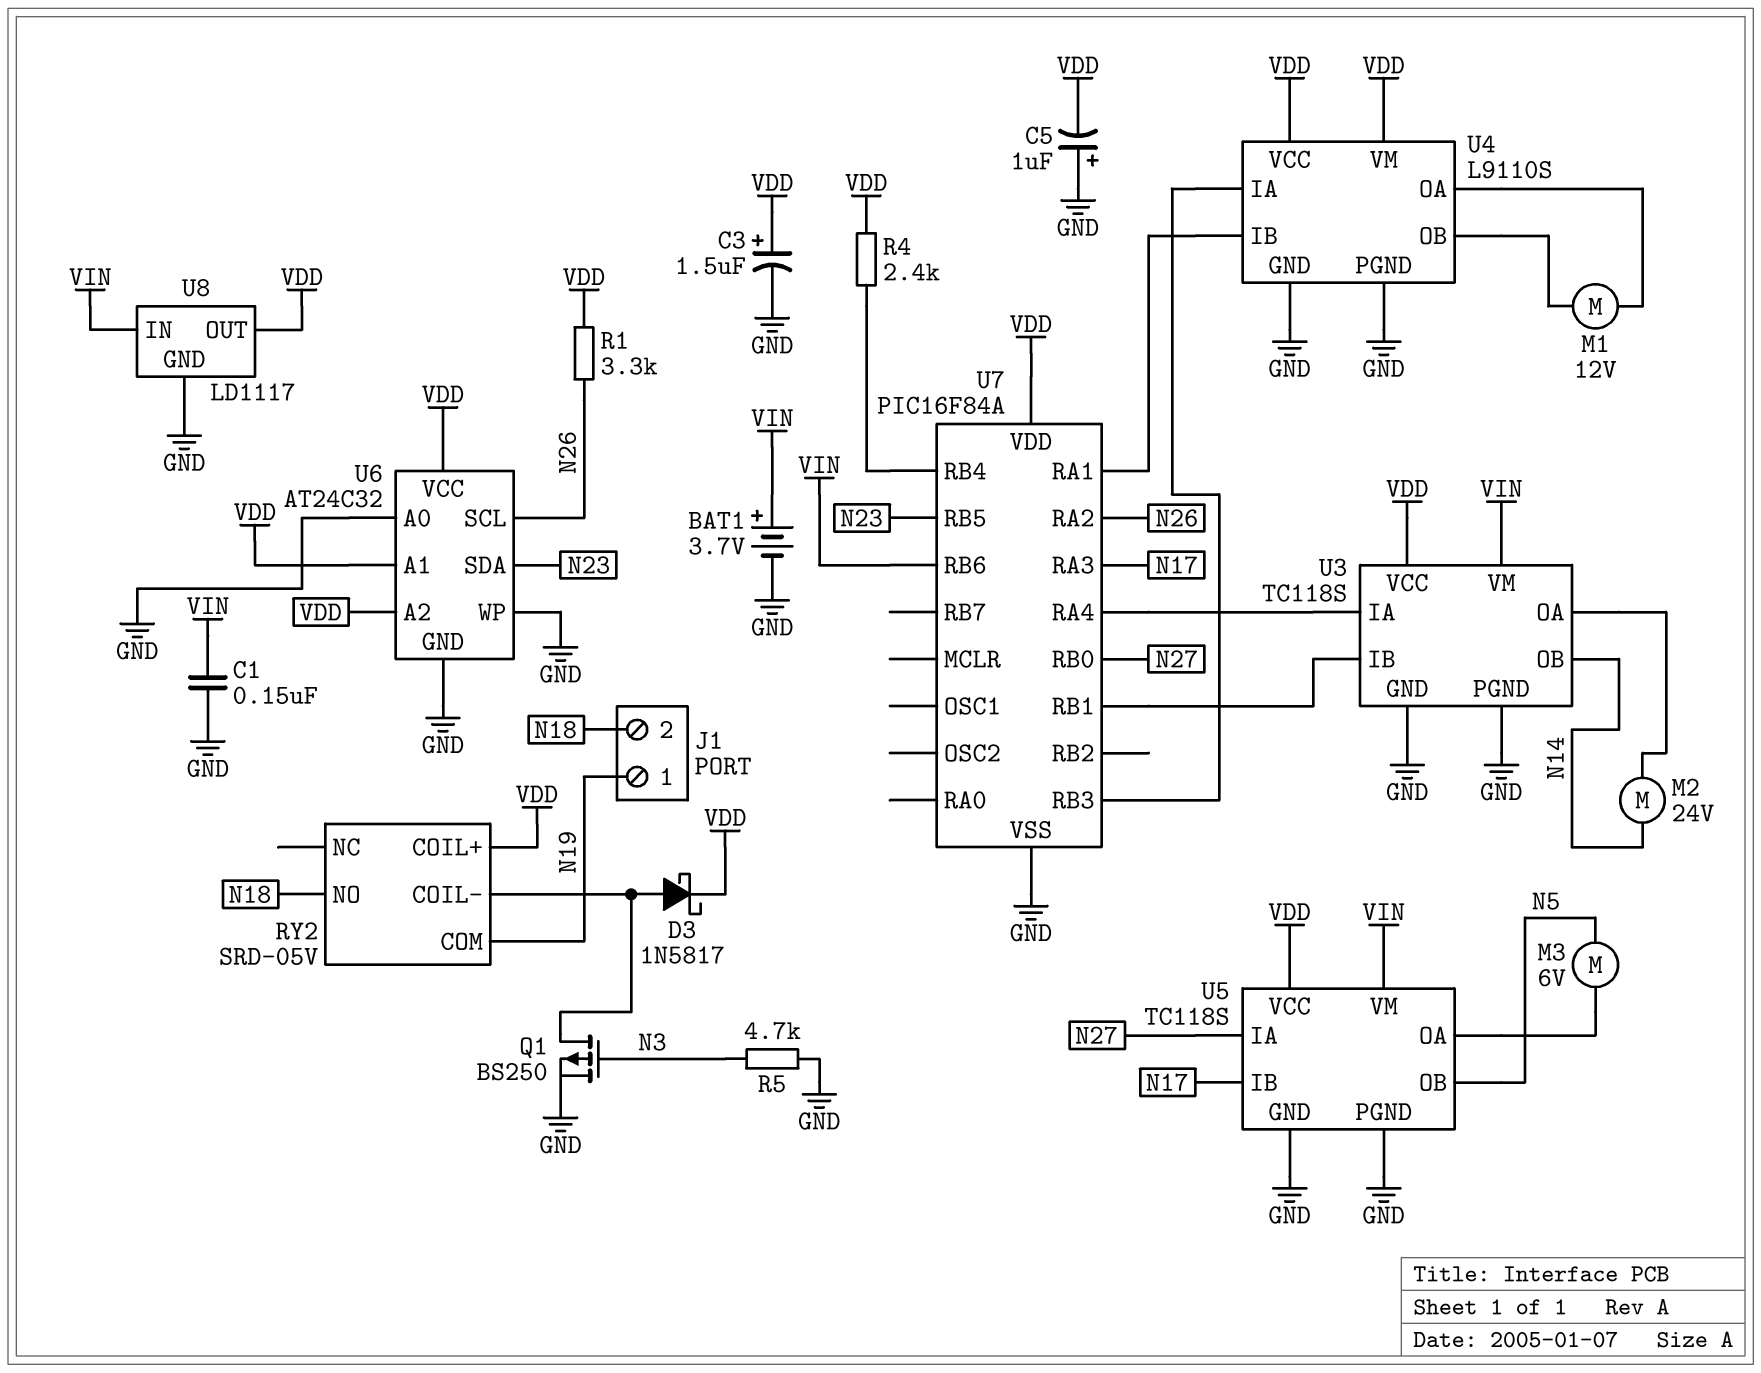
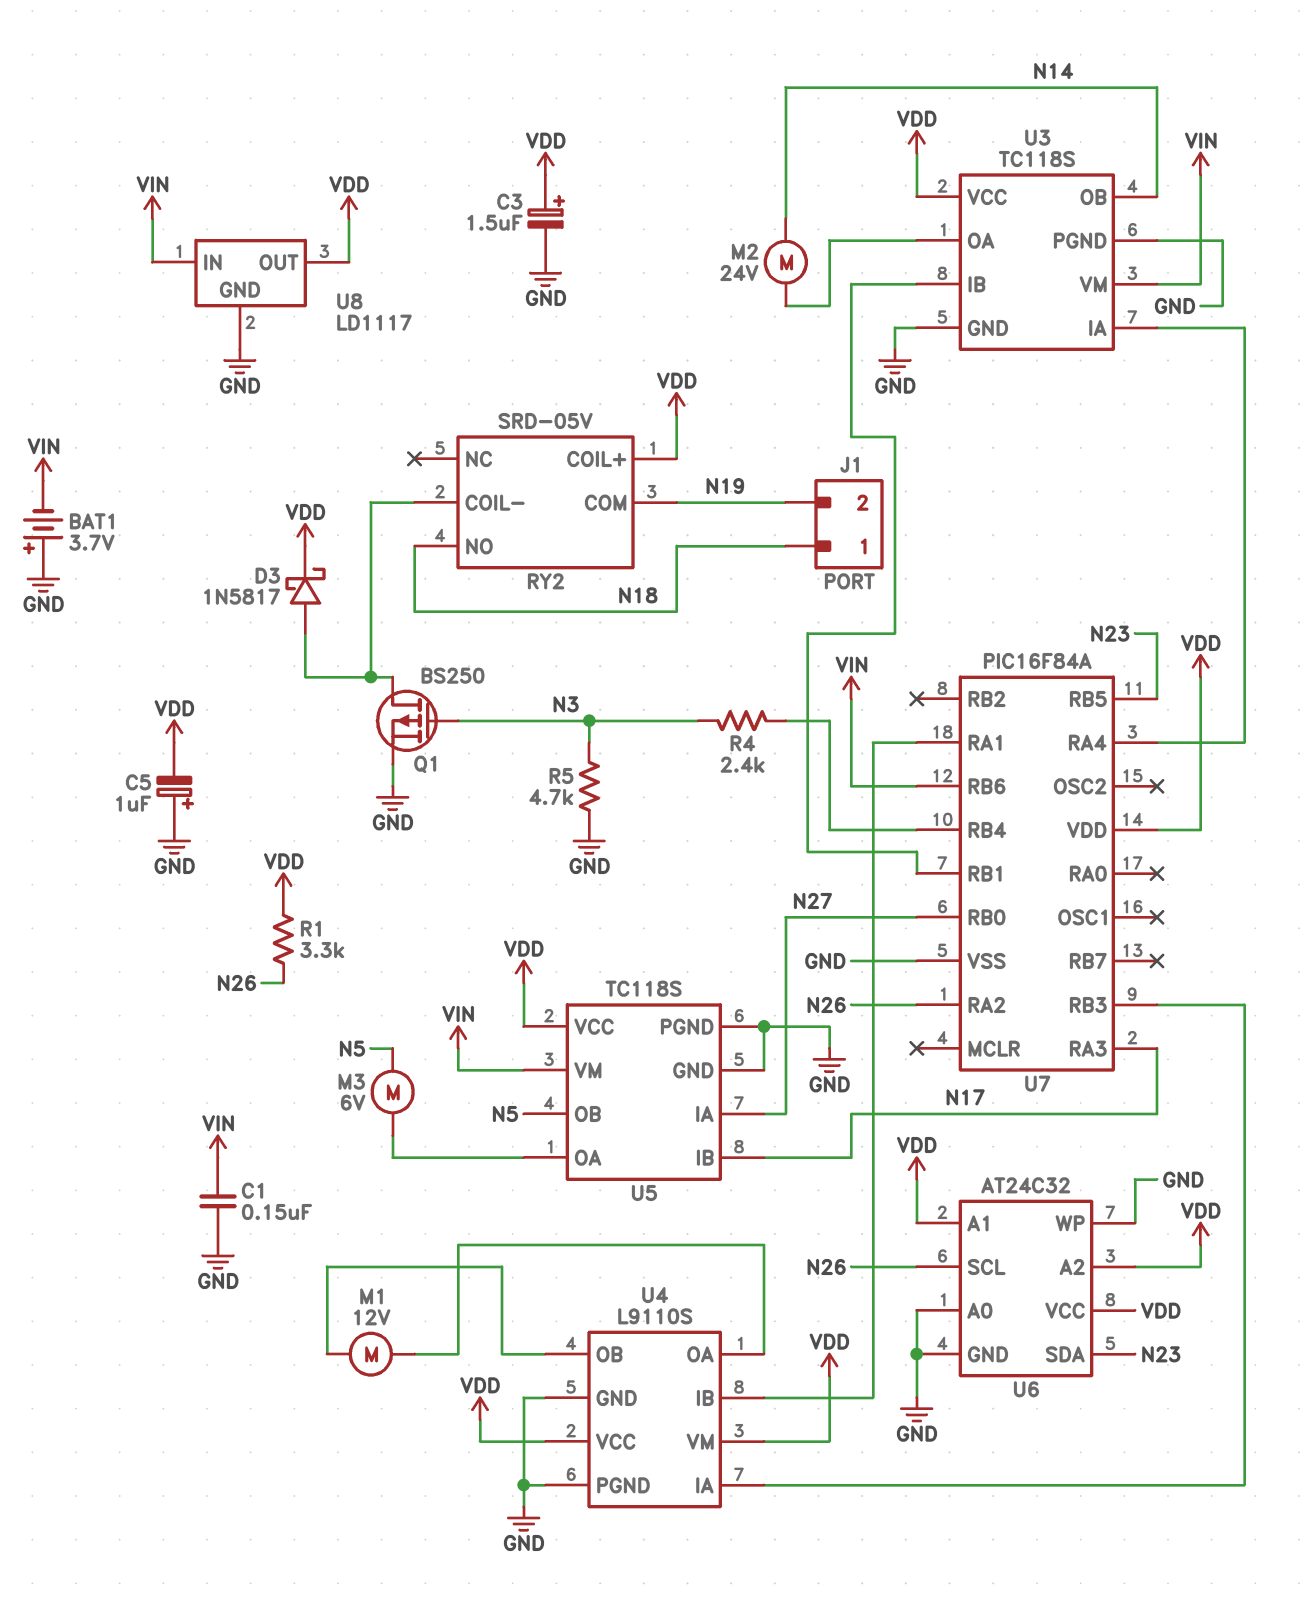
BAT1: 3.7V (plus VIN, minus GND) -> 3.7V (plus GND, minus VIN)
J1 pin 1: N19 -> N18
J1 pin 2: N18 -> N19
R4: 2.4k (U7/RB4, VDD) -> 2.4k (N3, U7/RB4)

